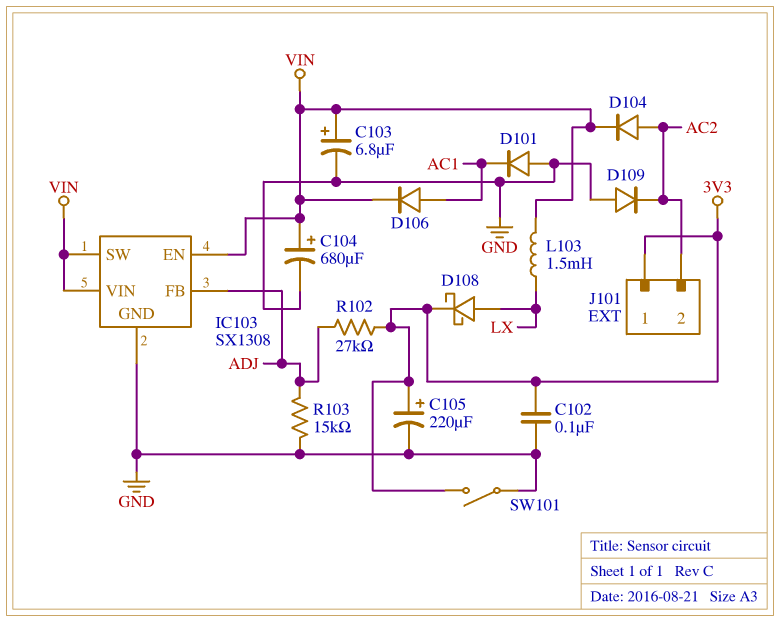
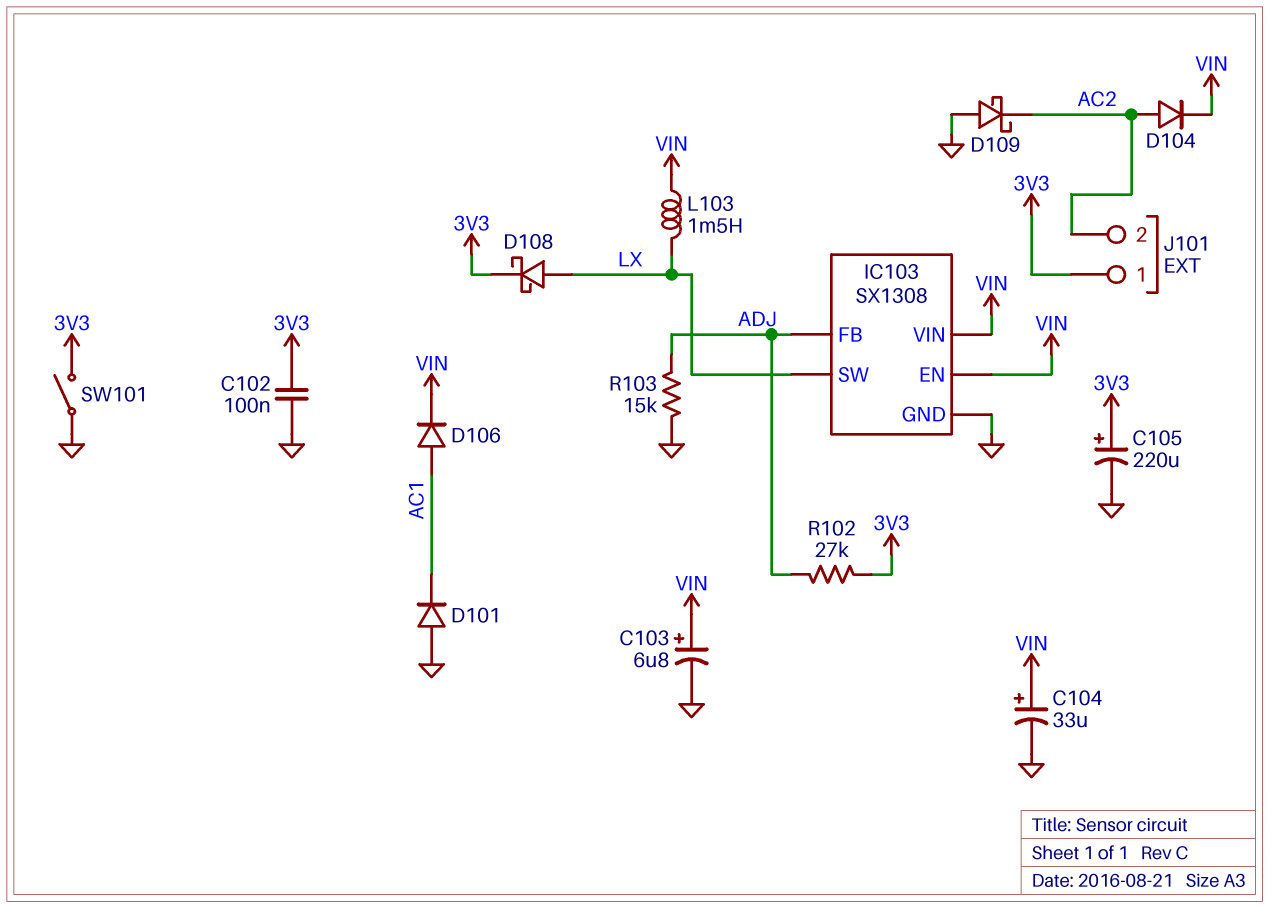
C104: 680uF (plus VIN, minus GND) -> 33uF (plus VIN, minus GND)
D109: diode (A GND, K AC2) -> schottky (A GND, K AC2)
IC103 pin SW: VIN -> LX

